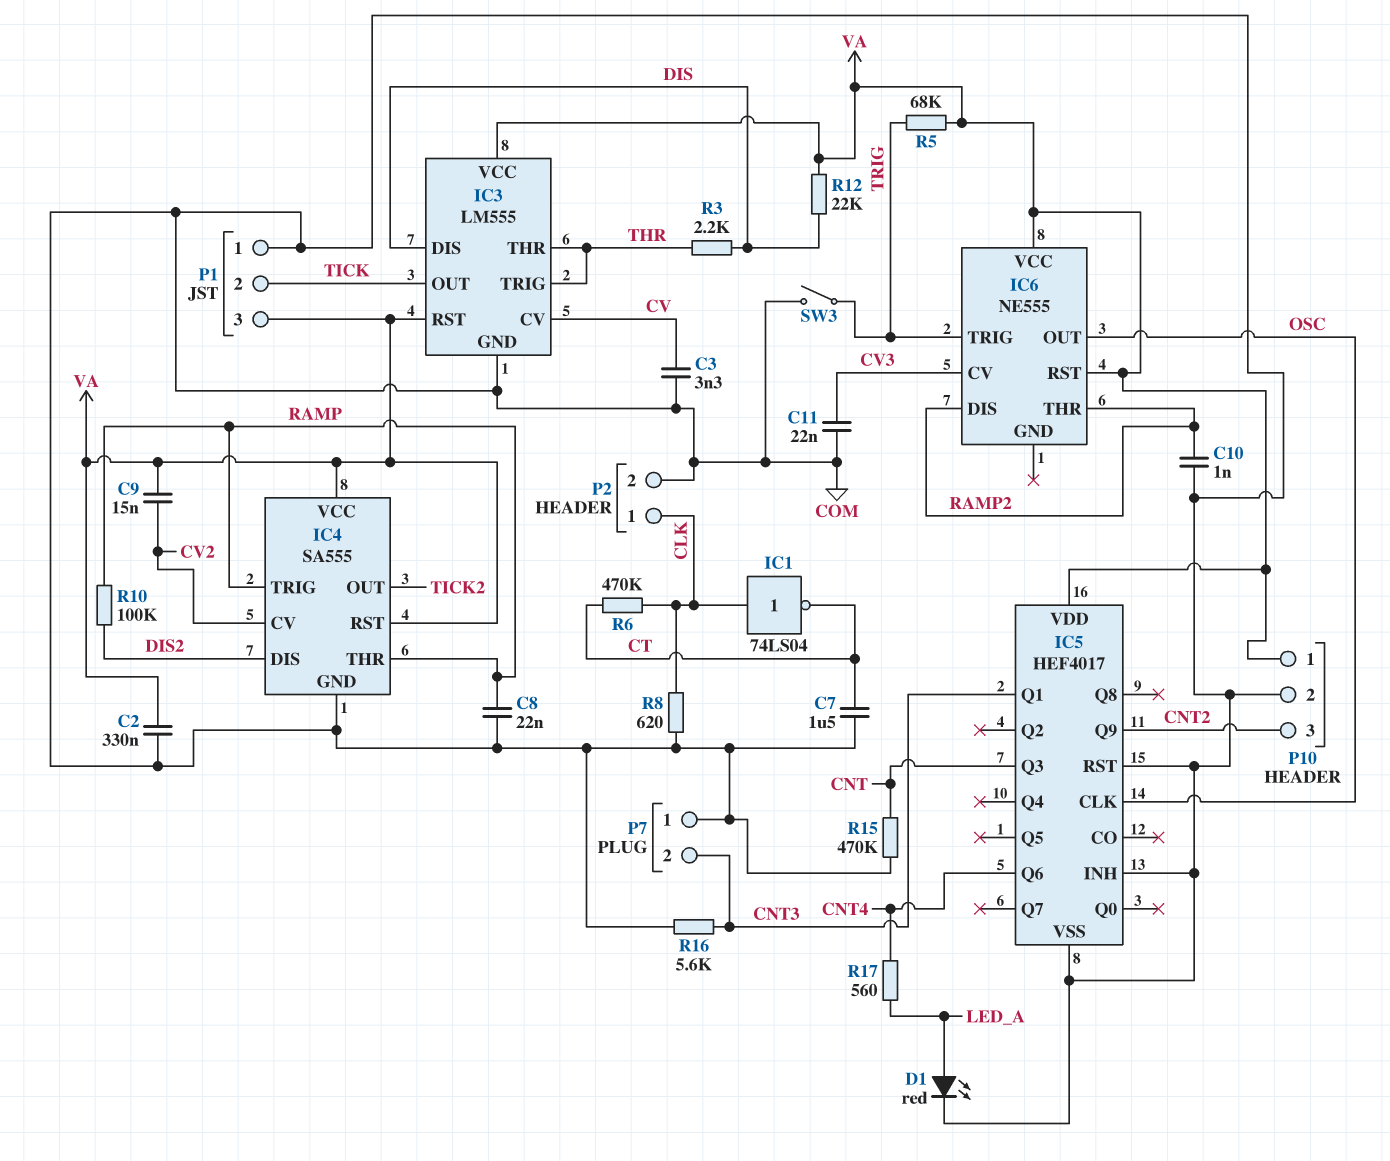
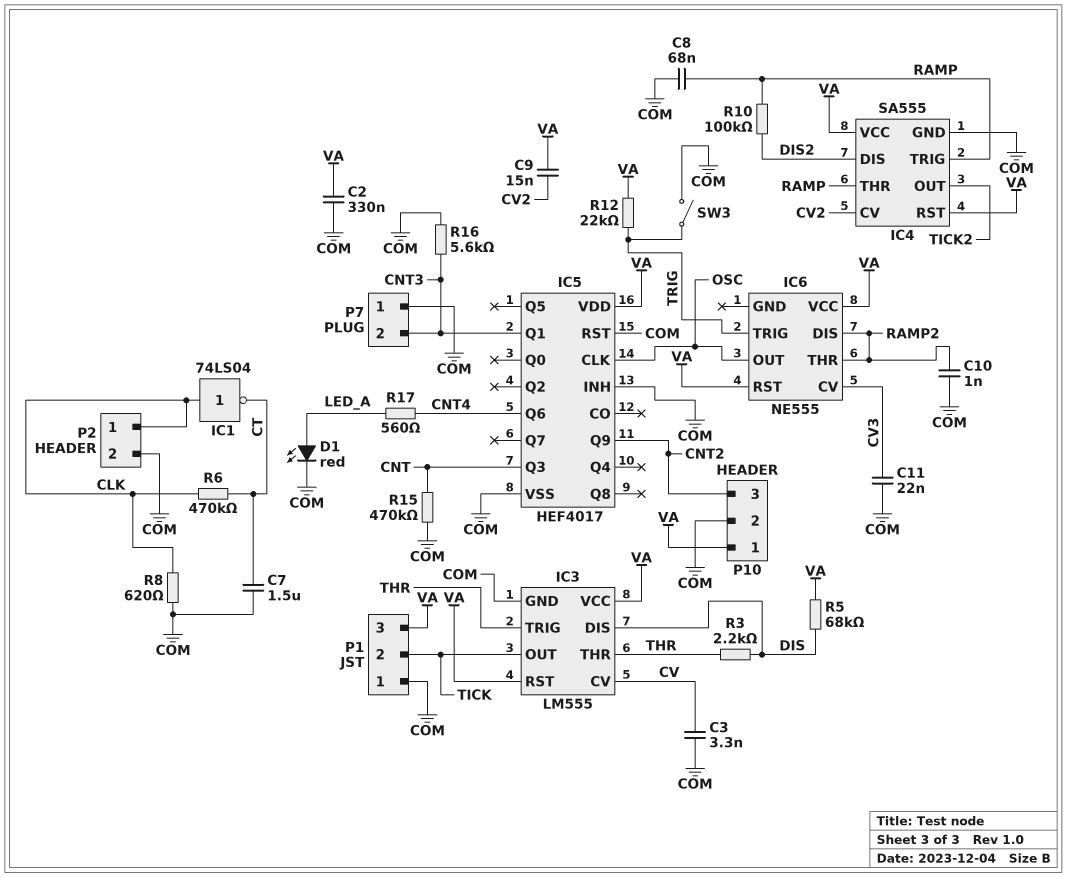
C8: 22nF (COM, RAMP) -> 68nF (COM, RAMP)
R5: 68k (TRIG, VA) -> 68k (DIS, VA)
R12: 22k (DIS, VA) -> 22k (TRIG, VA)

